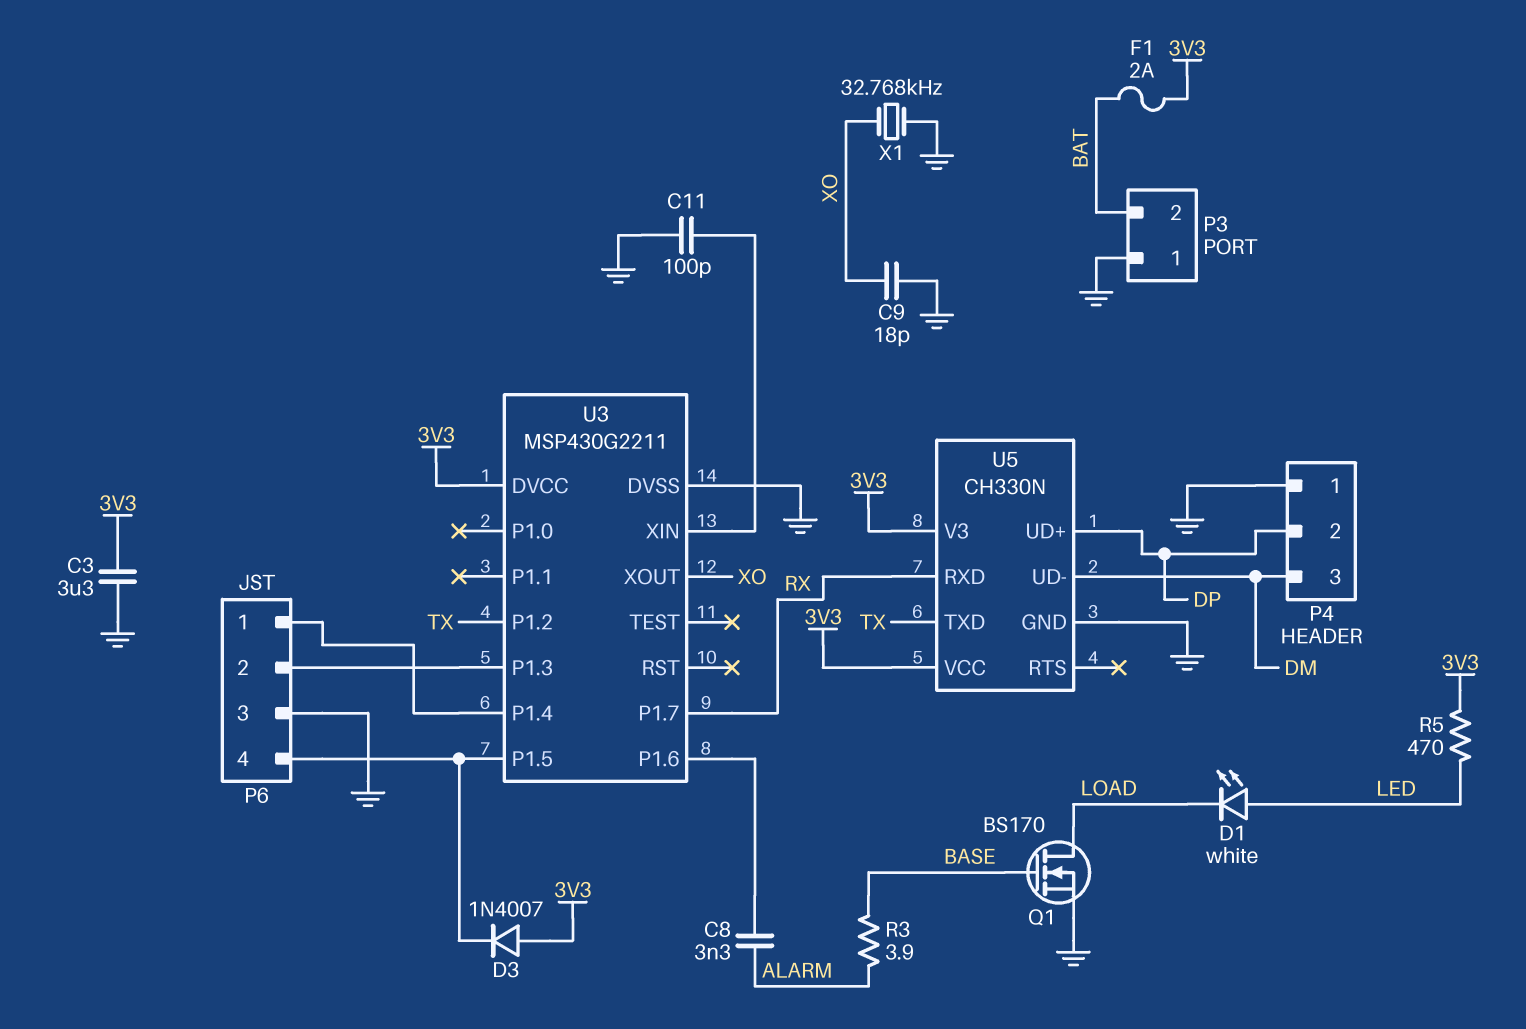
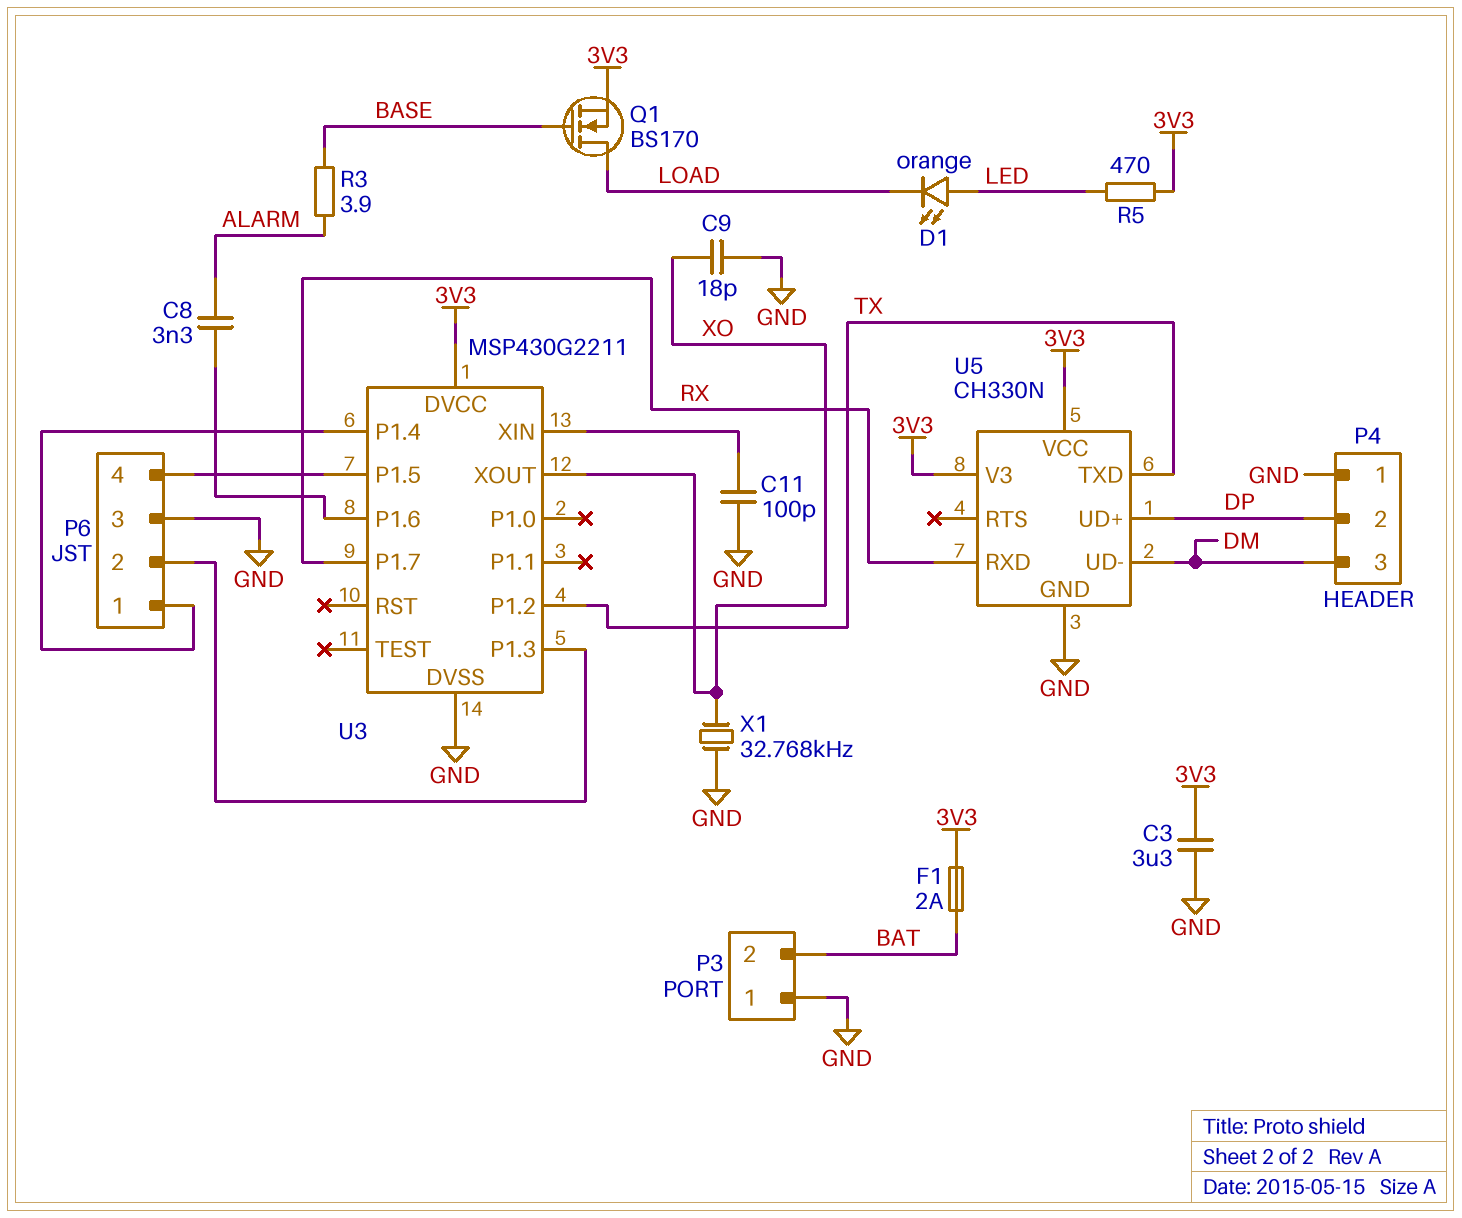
D1: LED white (A LED, K LOAD) -> LED orange (A LED, K LOAD)
D3: diode 1N4007 (A 3V3, K P6/4) -> none
Q1: NMOS BS170 (G BASE, D LOAD, S GND) -> NMOS BS170 (G BASE, D LOAD, S 3V3)

